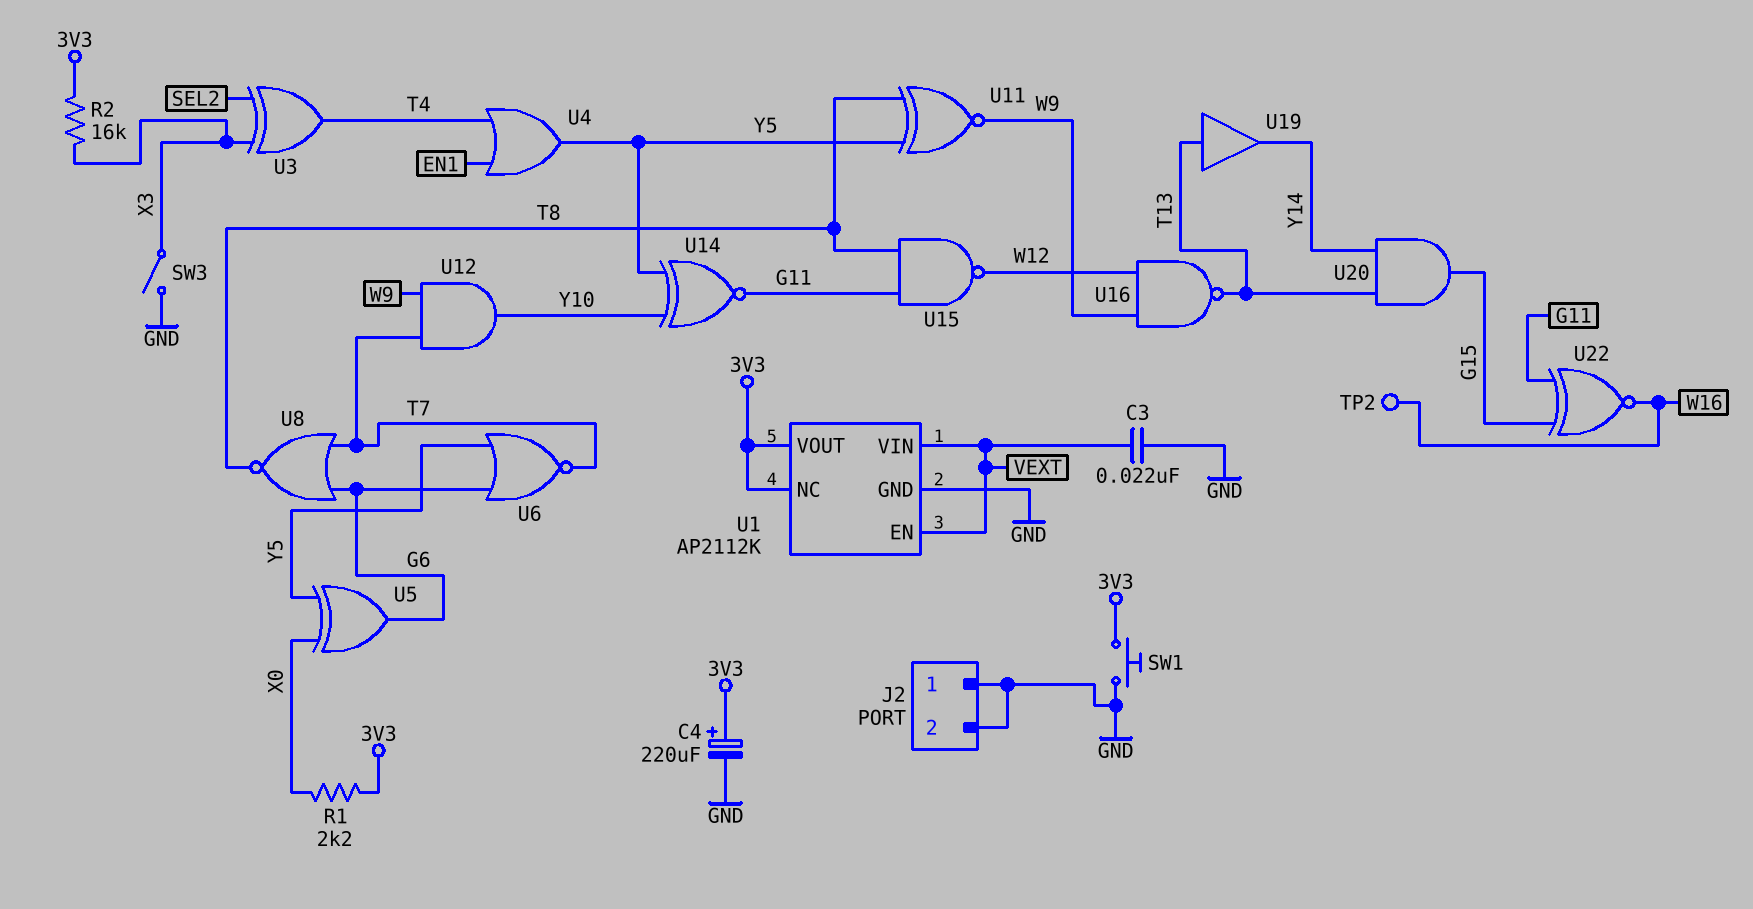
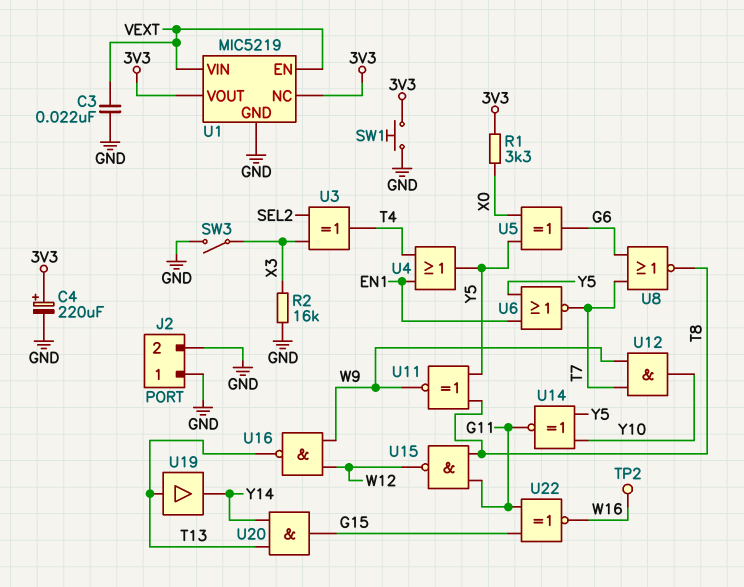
R1: 2.2k (3V3, X0) -> 3.3k (3V3, X0)
R2: 16k (3V3, X3) -> 16k (GND, X3)
U1: AP2112K -> MIC5219
U6: NOR (in G6, in Y5, out T7) -> NOR (in EN1, in Y5, out T7)

